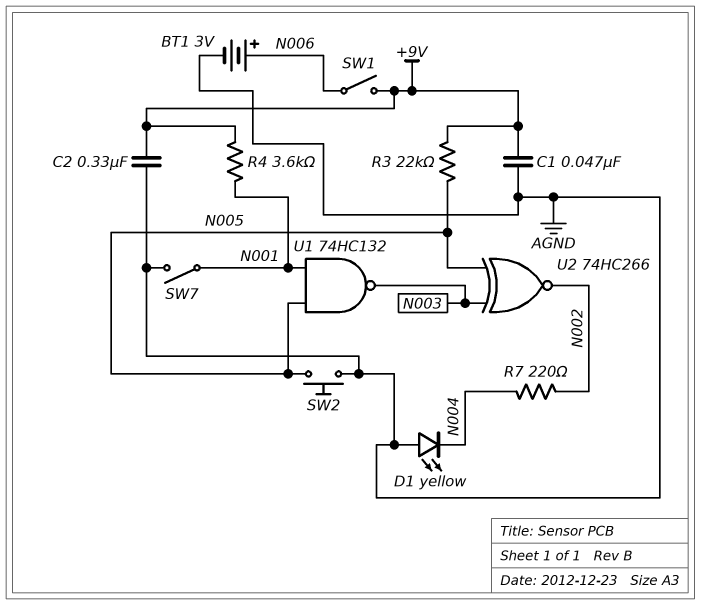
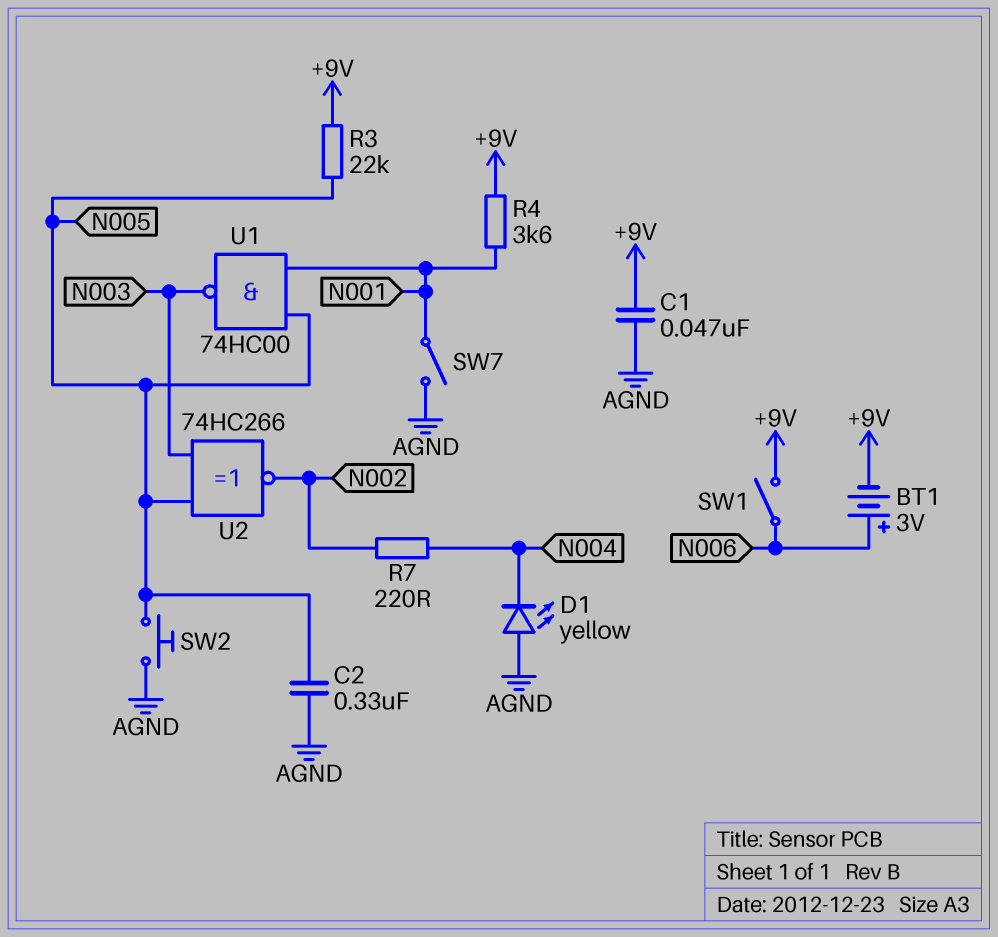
BT1: 3V (plus N006, minus AGND) -> 3V (plus N006, minus +9V)
C2: 330nF (+9V, AGND) -> 330nF (AGND, N005)
U1: NAND 74HC132 (in N001, in N005, out N003) -> NAND 74HC00 (in N001, in N005, out N003)

